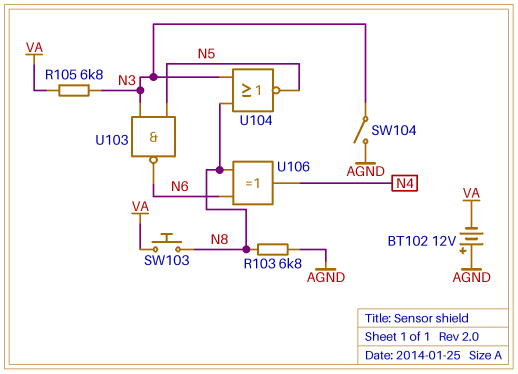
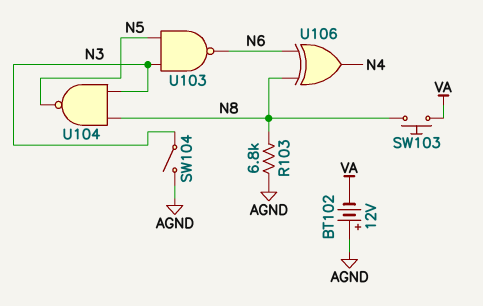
R105: 6.8k (N3, VA) -> none
U104: NOR (in N3, in N8, out N5) -> NAND (in N3, in N8, out N5)

